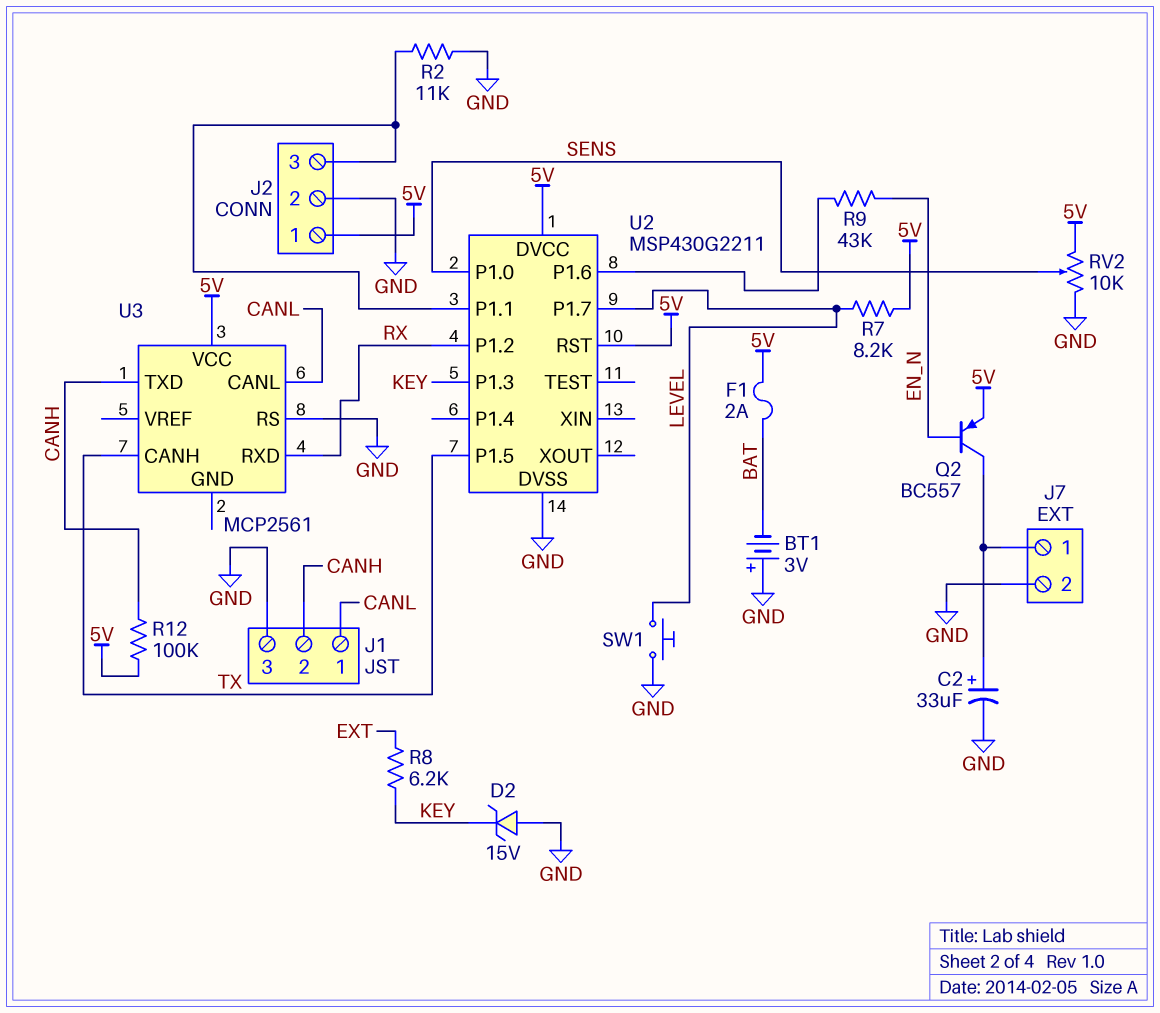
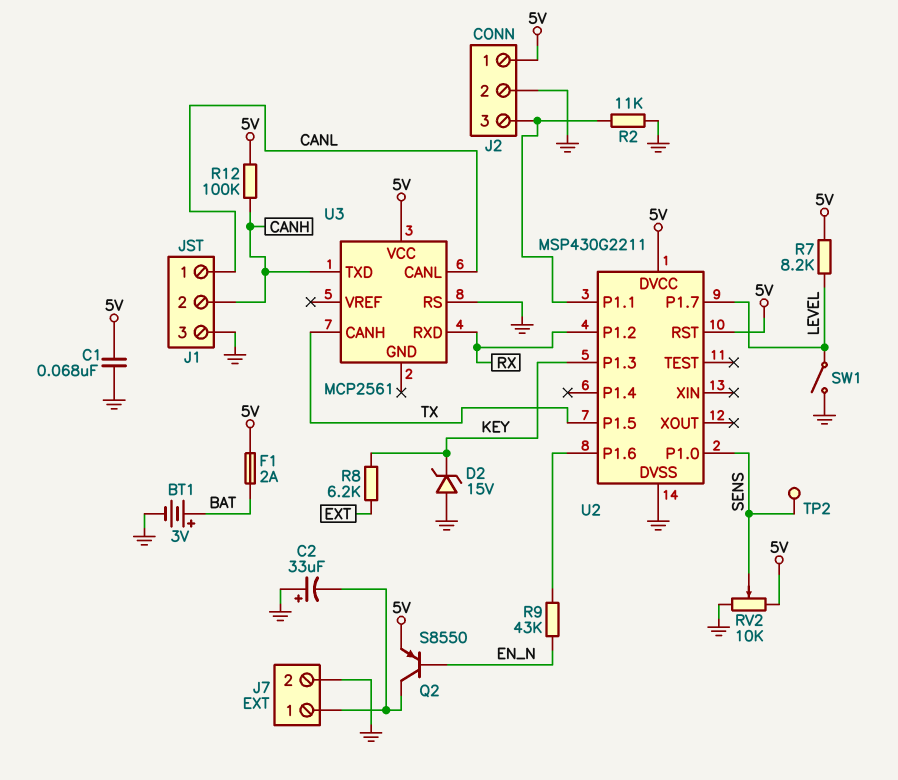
BT1: 3V (plus GND, minus BAT) -> 3V (plus BAT, minus GND)
C1: none -> 68nF (5V, GND)
C2: 33uF (plus J7/1, minus GND) -> 33uF (plus GND, minus J7/1)
Q2: PNP BC557 (B EN_N, C J7/1, E 5V) -> PNP S8550 (B EN_N, C J7/1, E 5V)
SW1: button (GND, LEVEL) -> switch (GND, LEVEL)
TP2: none -> test point (SENS)

